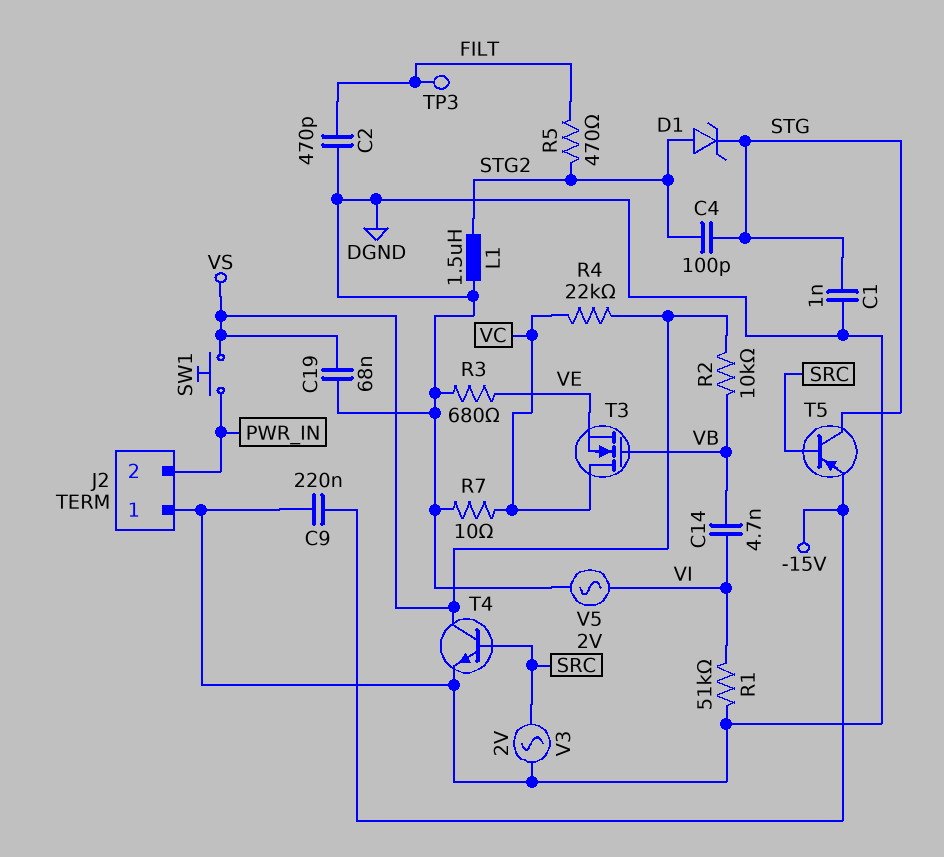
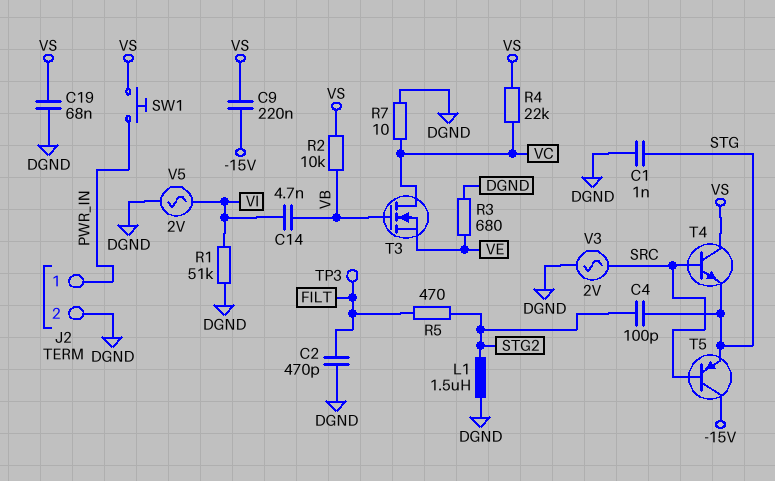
C9: 220nF (-15V, DGND) -> 220nF (-15V, VS)
D1: zener (A STG2, K STG) -> none
J2 pin 1: DGND -> PWR_IN
J2 pin 2: PWR_IN -> DGND
T4: NPN (B SRC, C VS, E DGND) -> NPN (B SRC, C VS, E STG)
T5: PNP (B SRC, C STG, E -15V) -> PNP (B SRC, C -15V, E STG)

